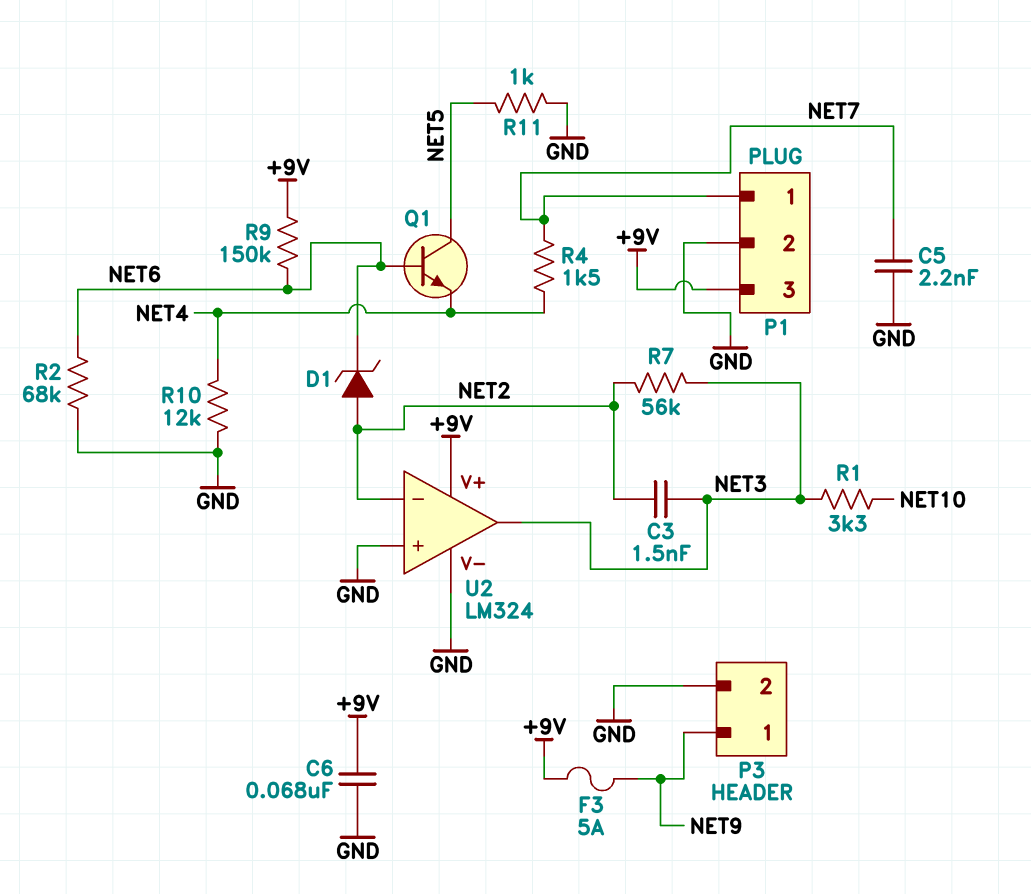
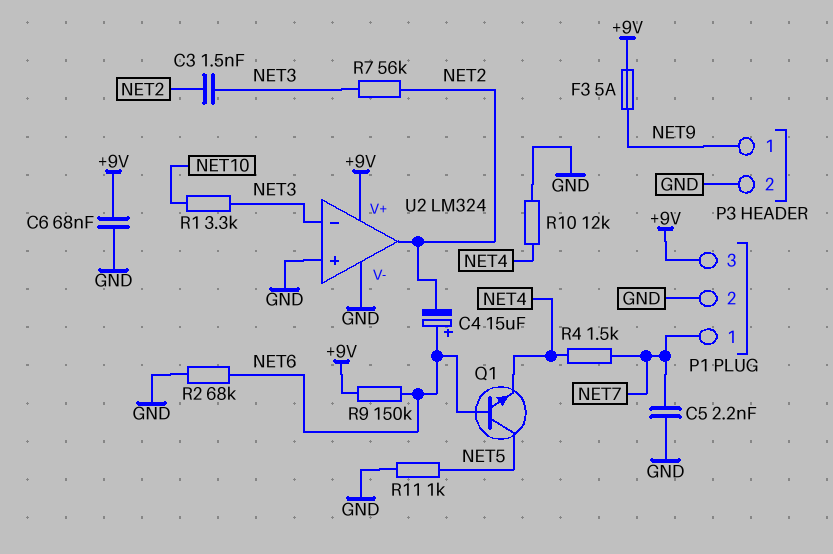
C4: none -> 15uF (plus NET6, minus NET2)
D1: zener (A NET2, K NET6) -> none
U2 pin in-: NET2 -> NET3
U2 pin out: NET3 -> NET2

